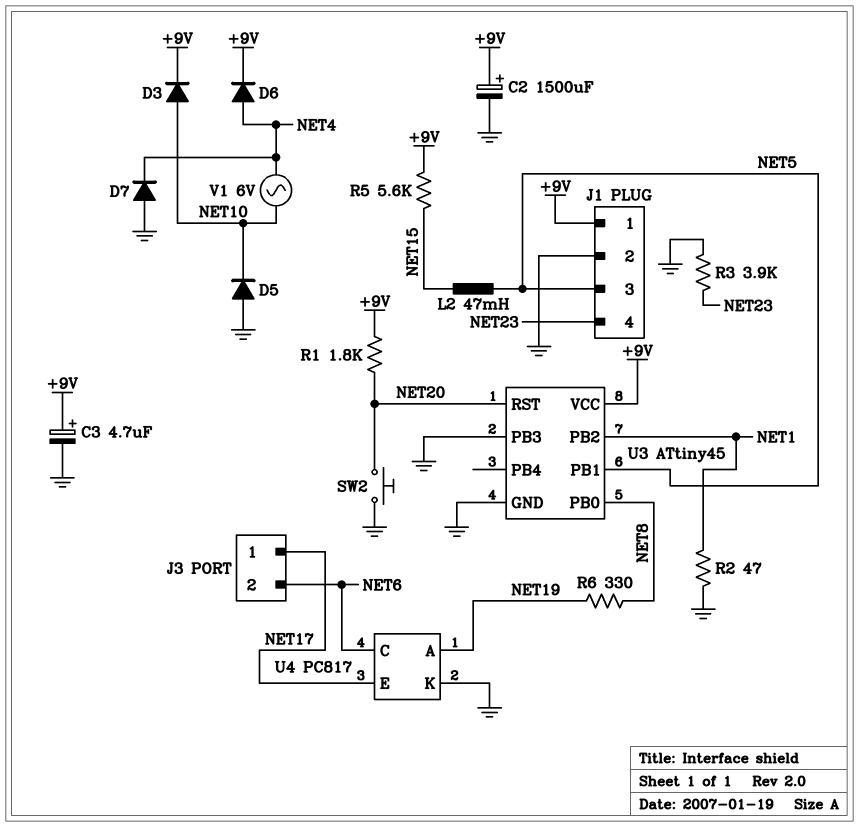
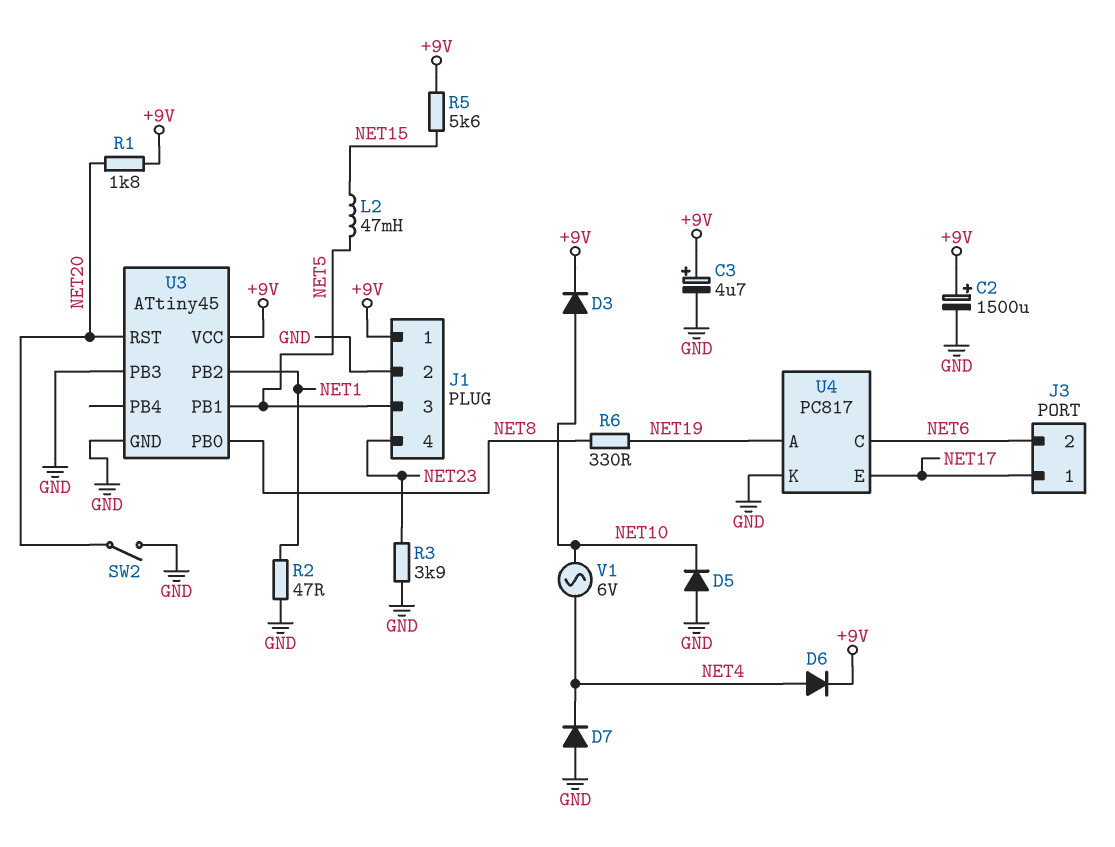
SW2: button (GND, NET20) -> switch (GND, NET20)

